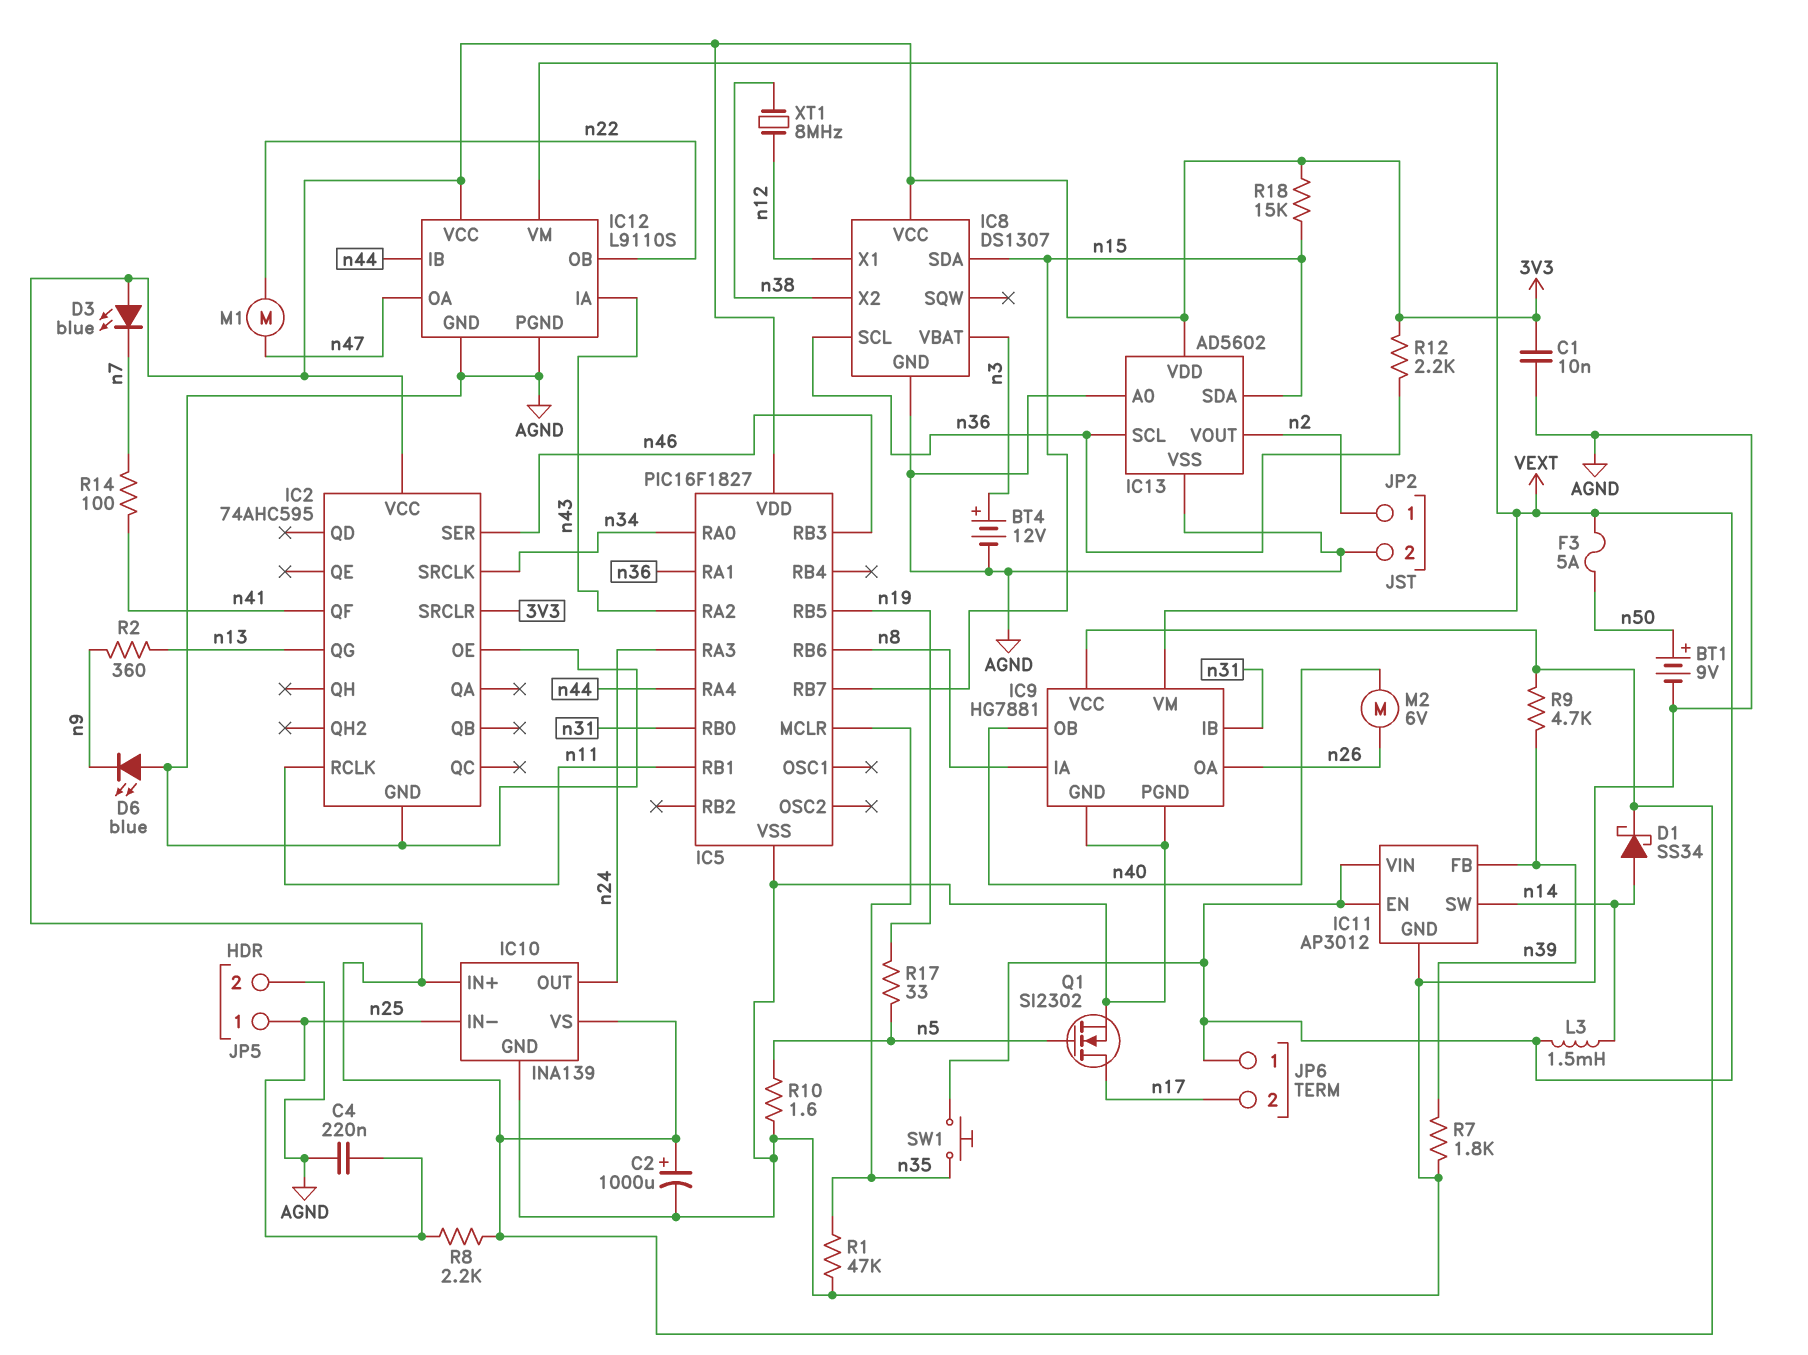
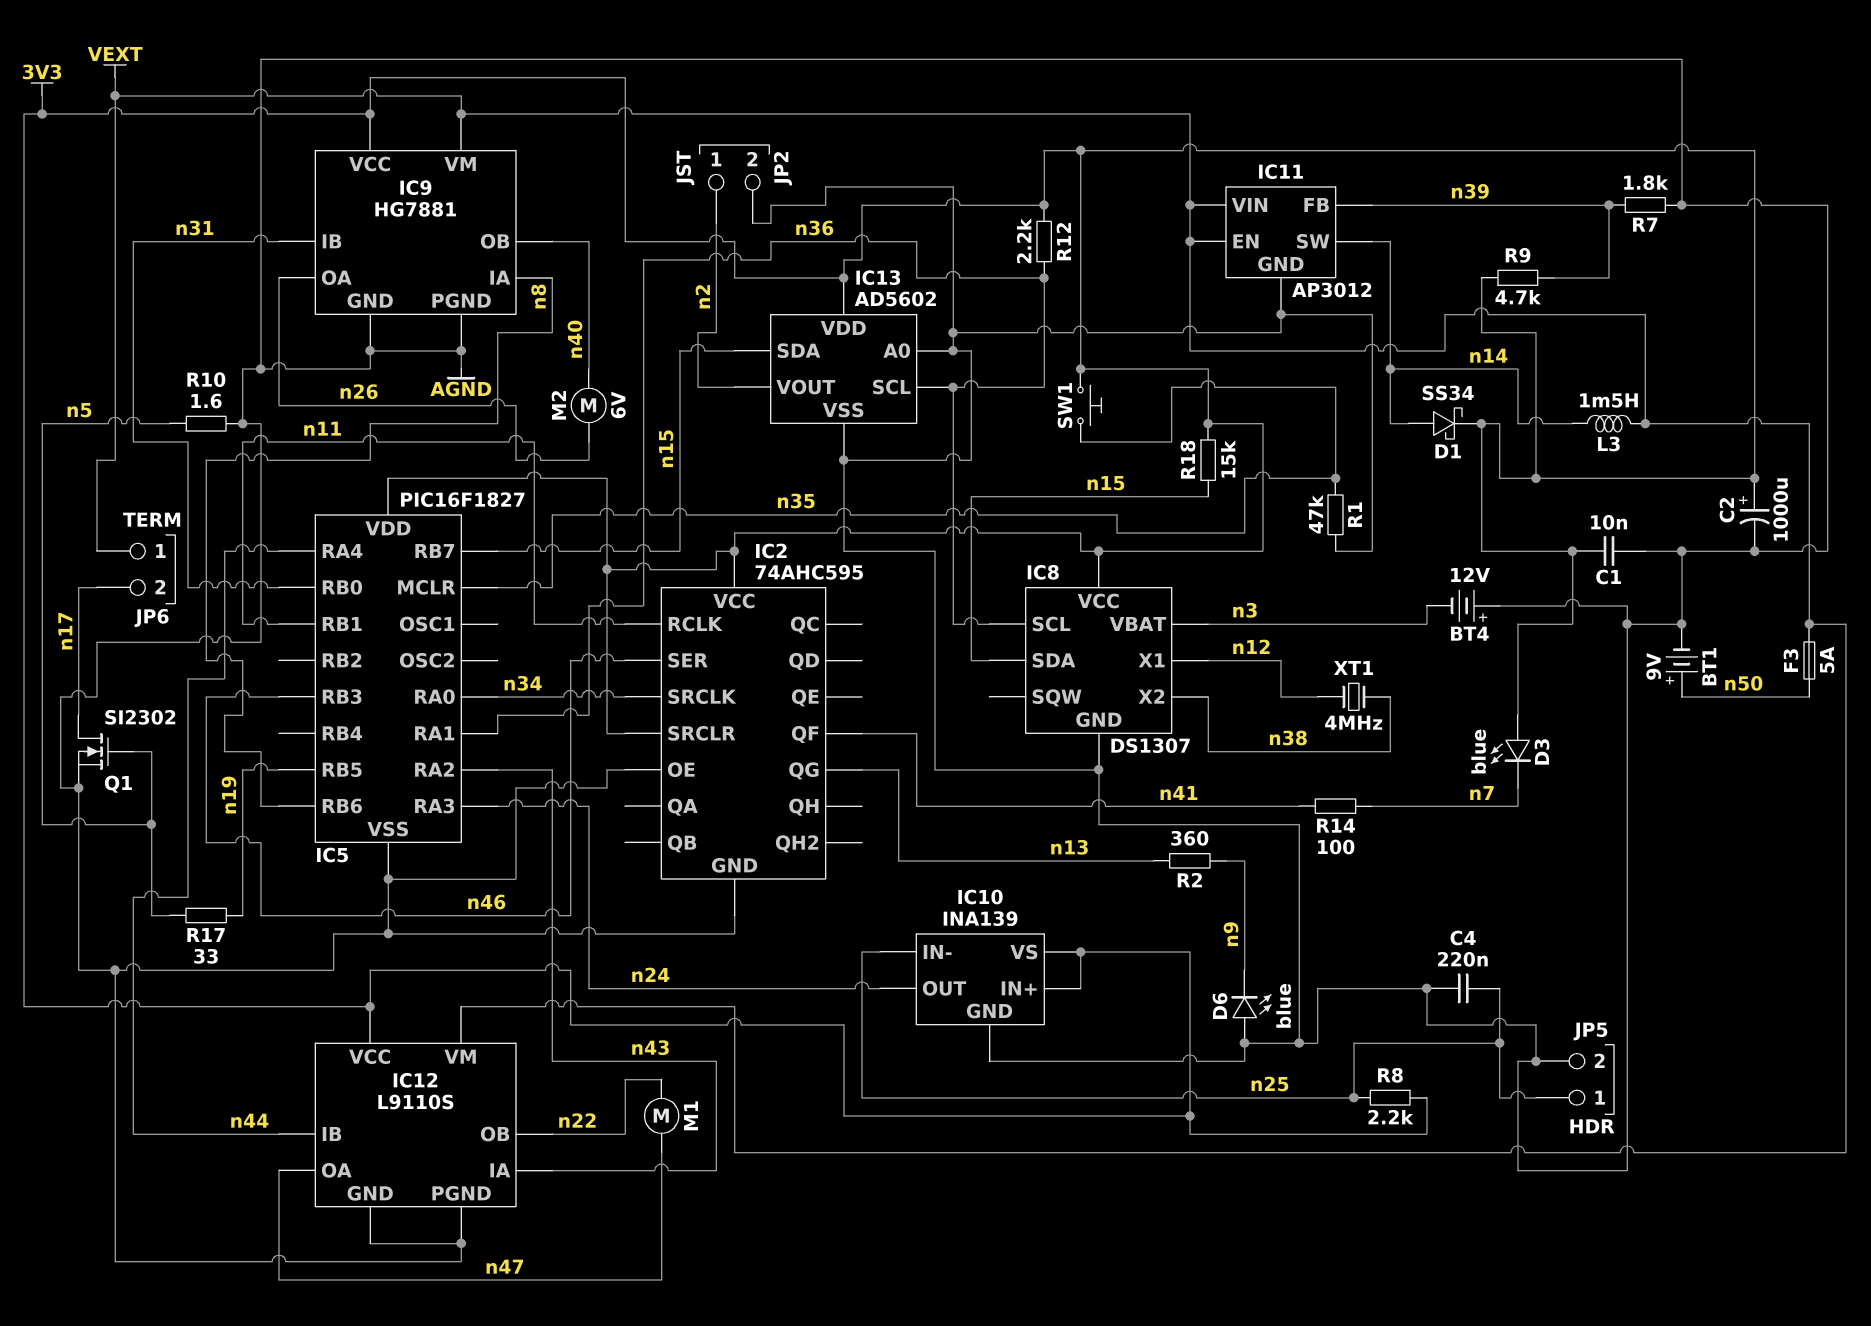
BT4: 12V (plus n3, minus AGND) -> 12V (plus AGND, minus n3)
SW1: button (VEXT, n35) -> button (3V3, n35)
XT1: 8MHz (n12, n38) -> 4MHz (n12, n38)

